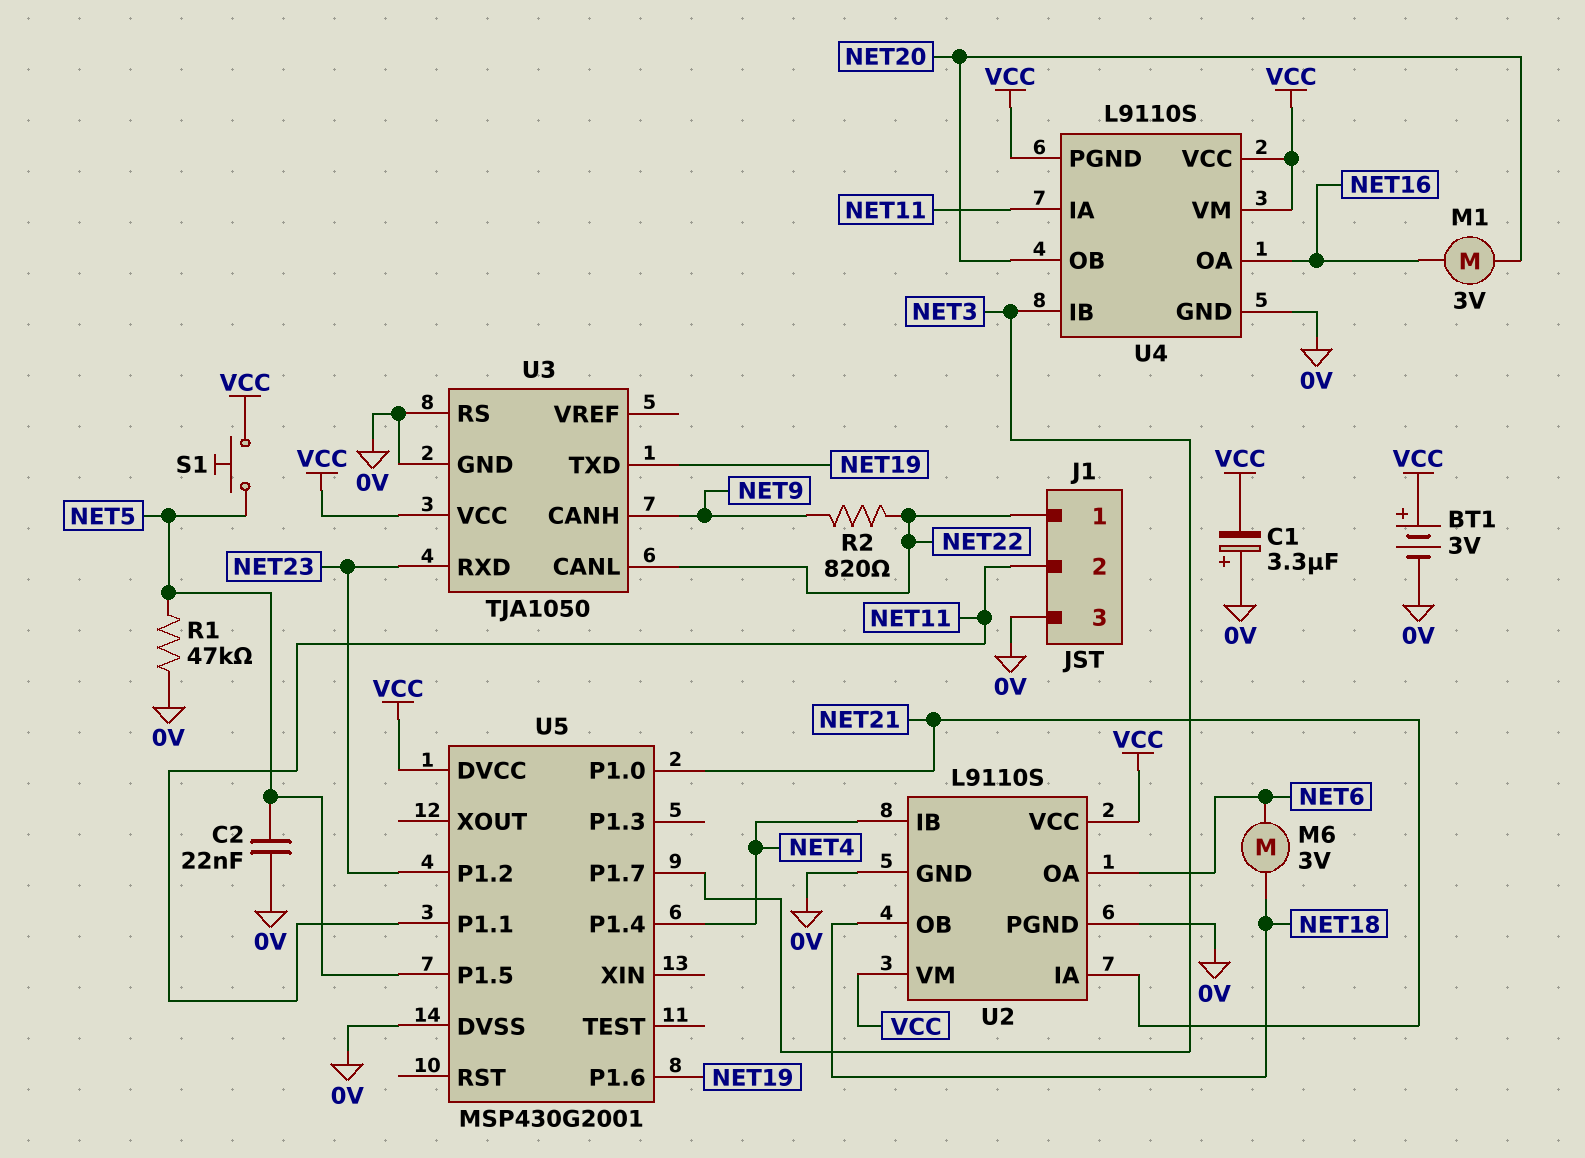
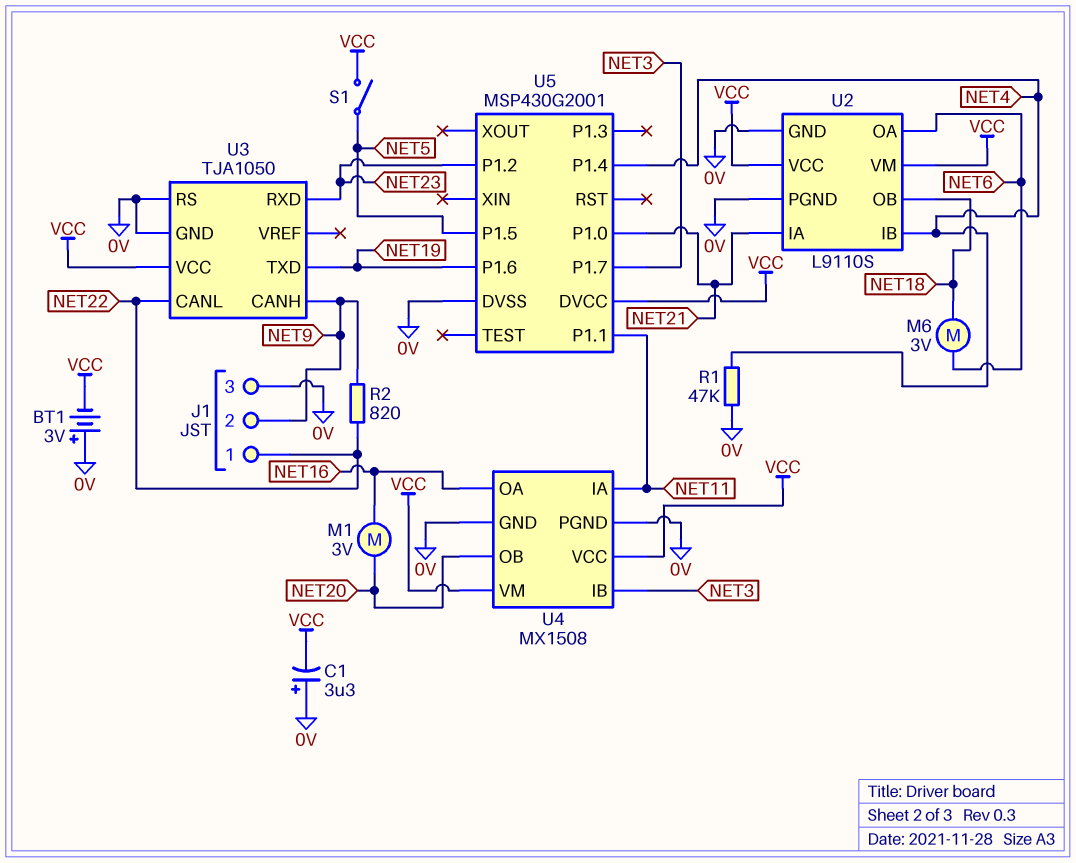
BT1: 3V (plus VCC, minus 0V) -> 3V (plus 0V, minus VCC)
C2: 22nF (0V, NET5) -> none
J1 pin 2: NET11 -> NET9
R1: 47k (0V, NET5) -> 47k (0V, NET4)
S1: button (NET5, VCC) -> switch (NET5, VCC)
U4: L9110S -> MX1508
U4 pin PGND: VCC -> 0V

